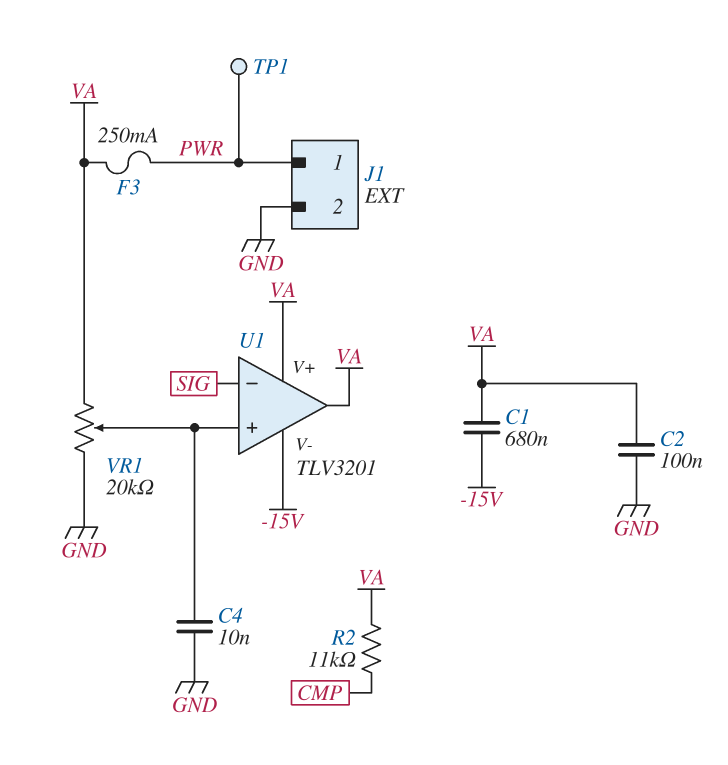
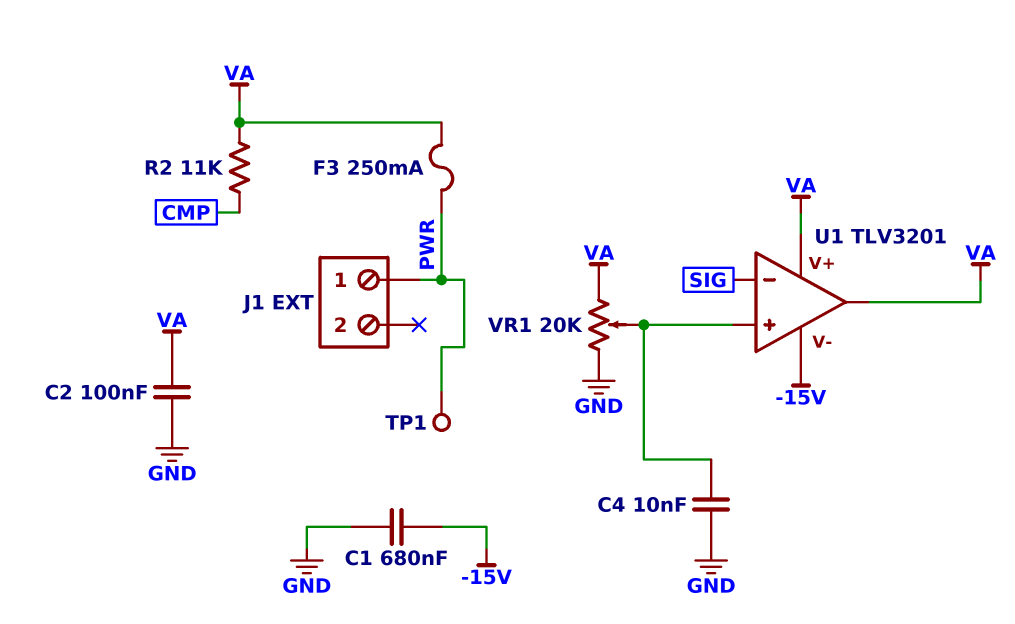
C1: 680nF (-15V, VA) -> 680nF (-15V, GND)
J1 pin 2: GND -> none

